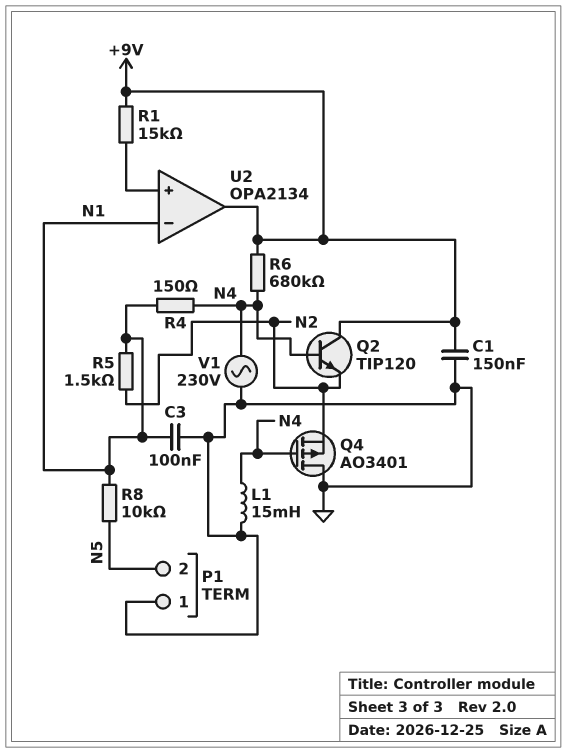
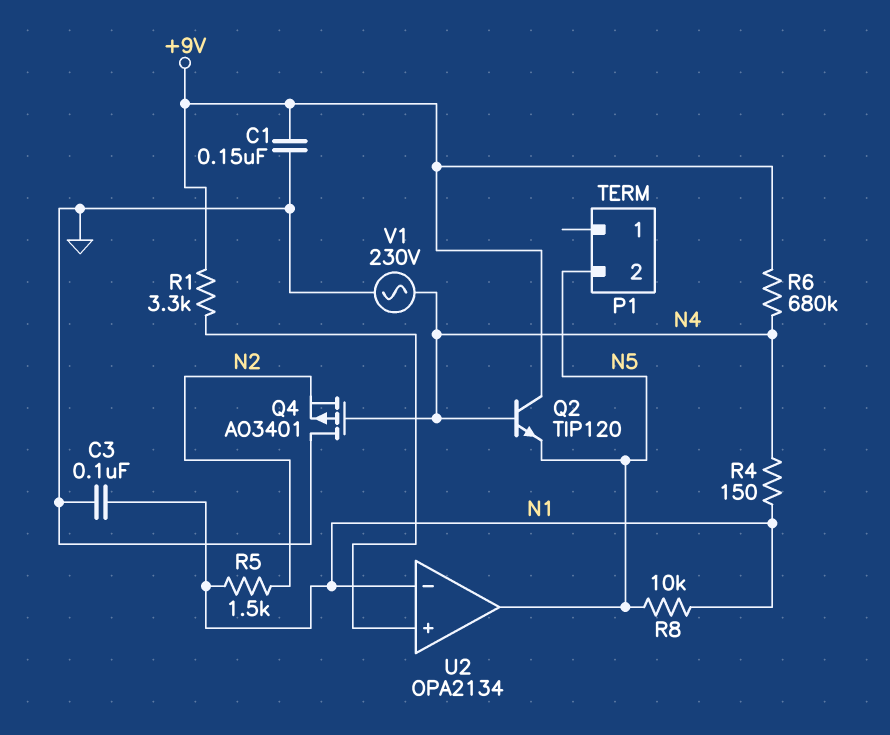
L1: 15mH (GND, N4) -> none
P1 pin 1: GND -> none
Q2: NPN TIP120 (B N4, C +9V, E N2) -> NPN TIP120 (B N4, C +9V, E N5)
R1: 15k (+9V, U2/in+) -> 3.3k (+9V, U2/in+)
U2 pin out: +9V -> N5

